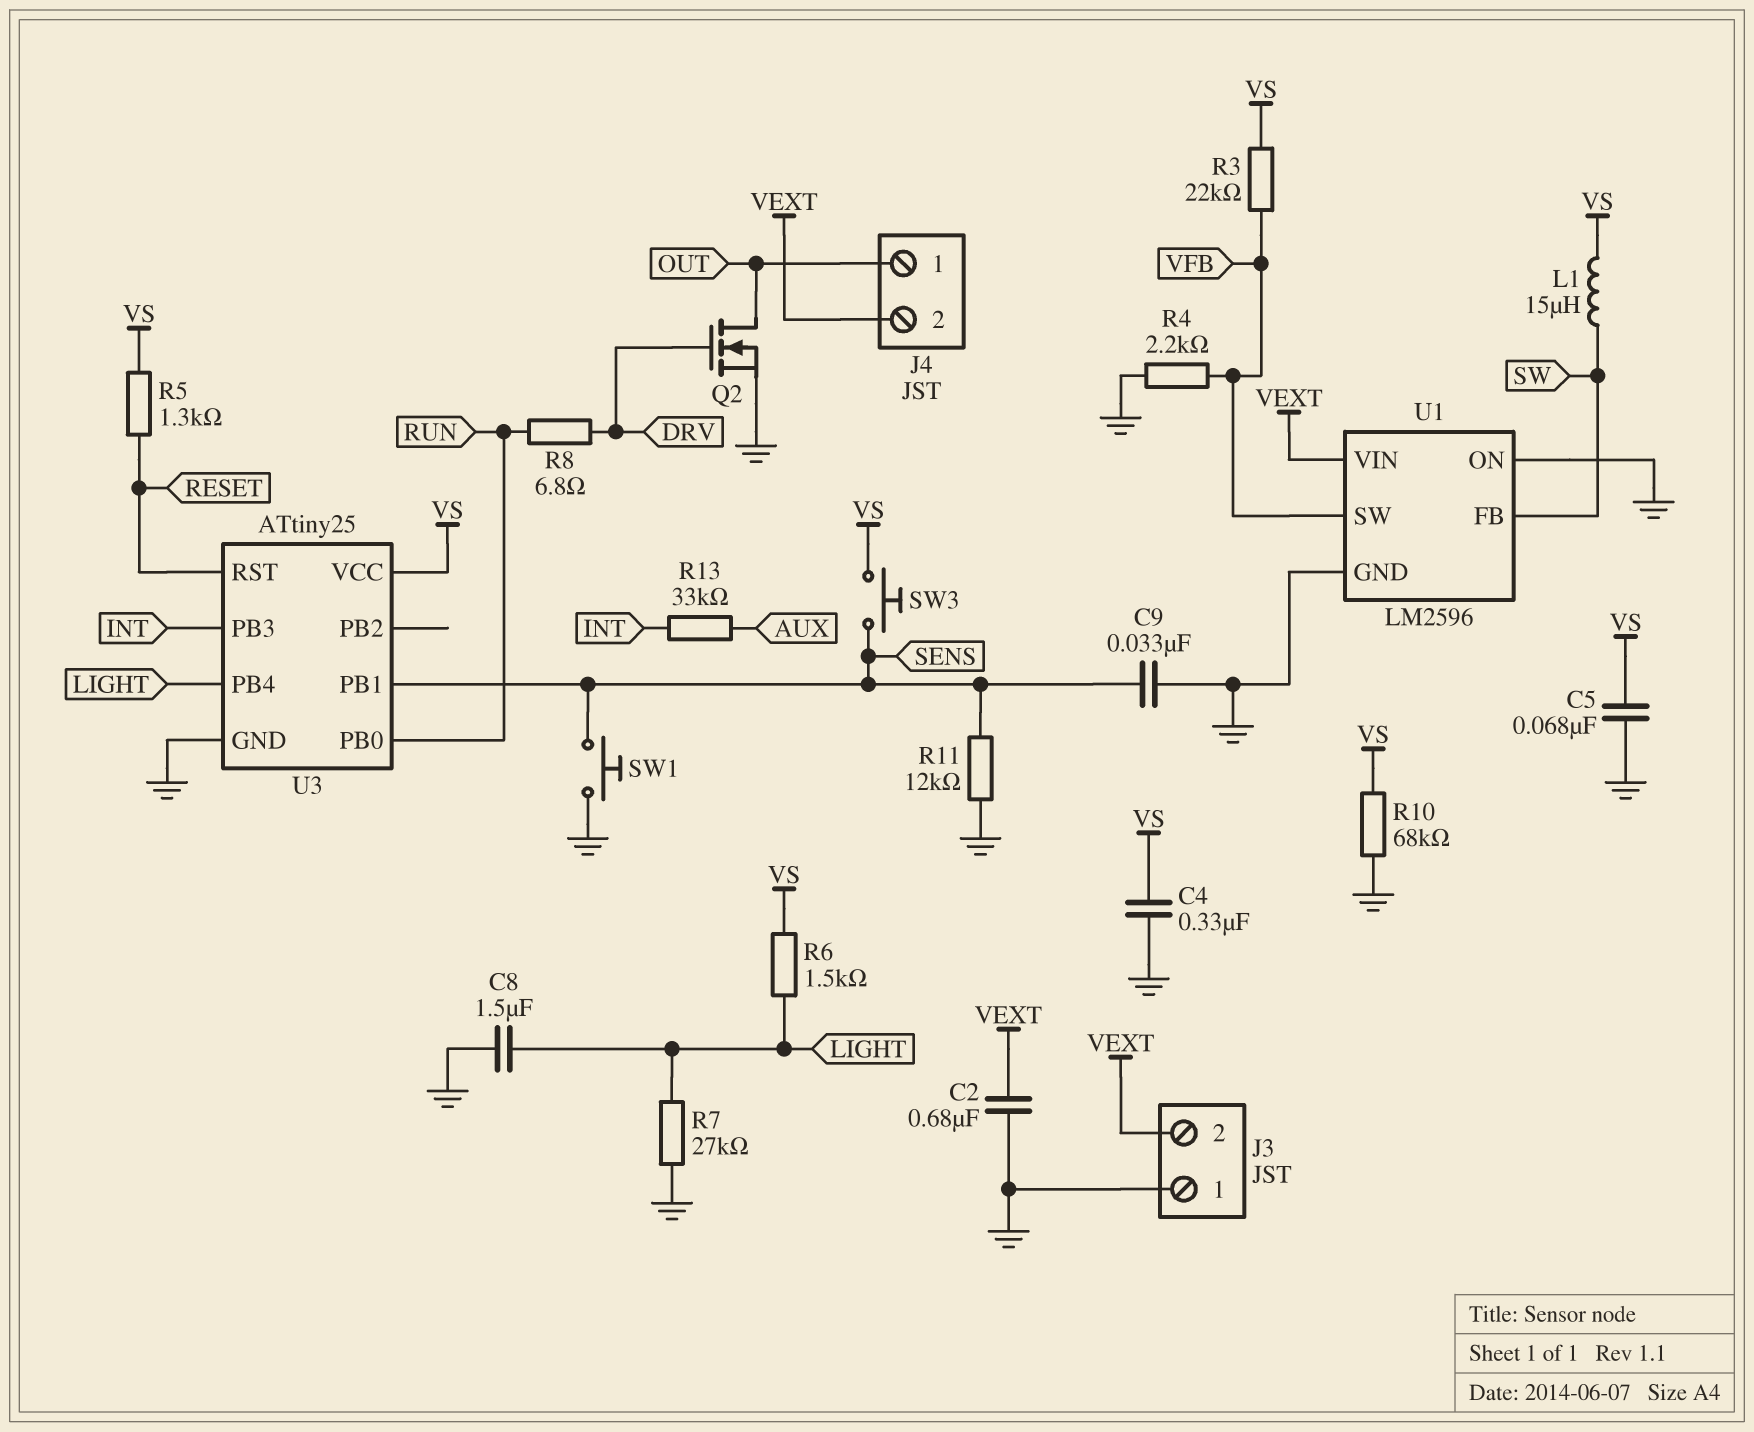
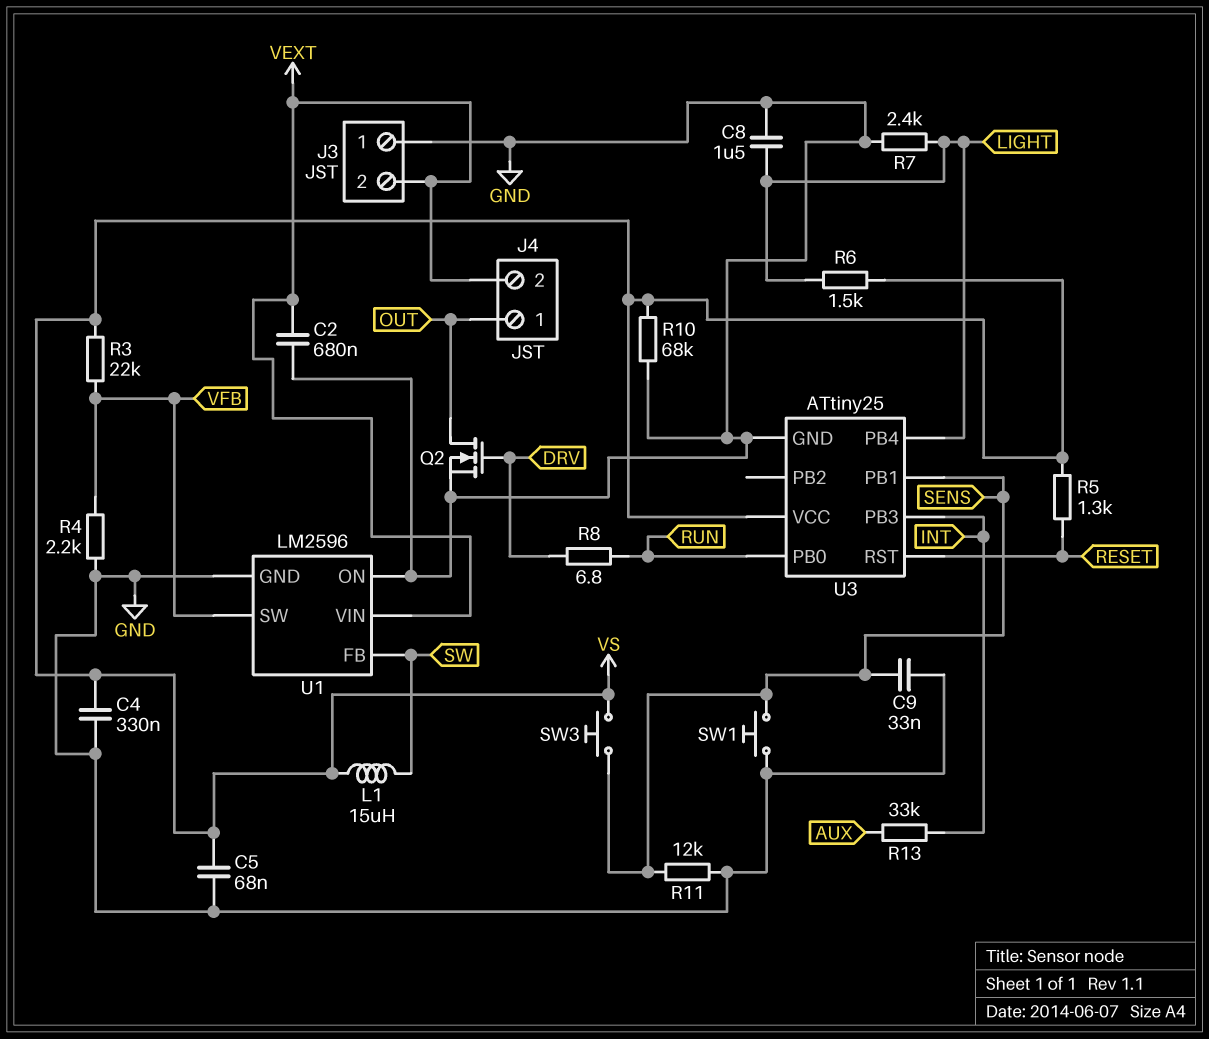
R7: 27k (GND, LIGHT) -> 2.4k (GND, LIGHT)

